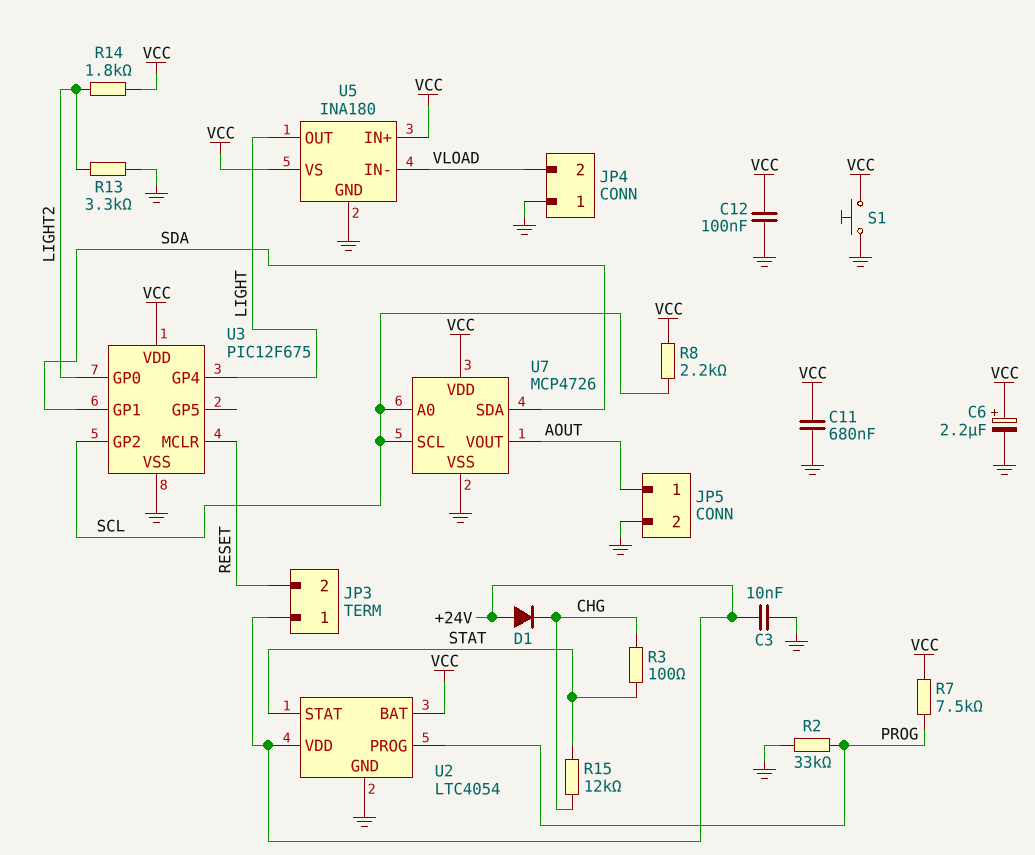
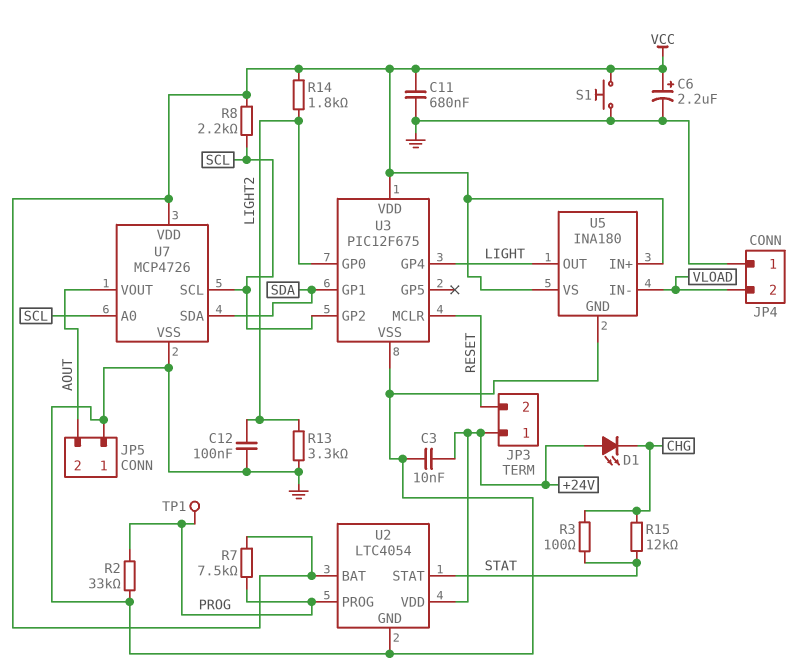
C12: 100nF (GND, VCC) -> 100nF (GND, LIGHT2)
D1: diode (A +24V, K CHG) -> LED (A +24V, K CHG)
JP5 pin 1: AOUT -> GND
JP5 pin 2: GND -> AOUT
TP1: none -> test point (PROG)

